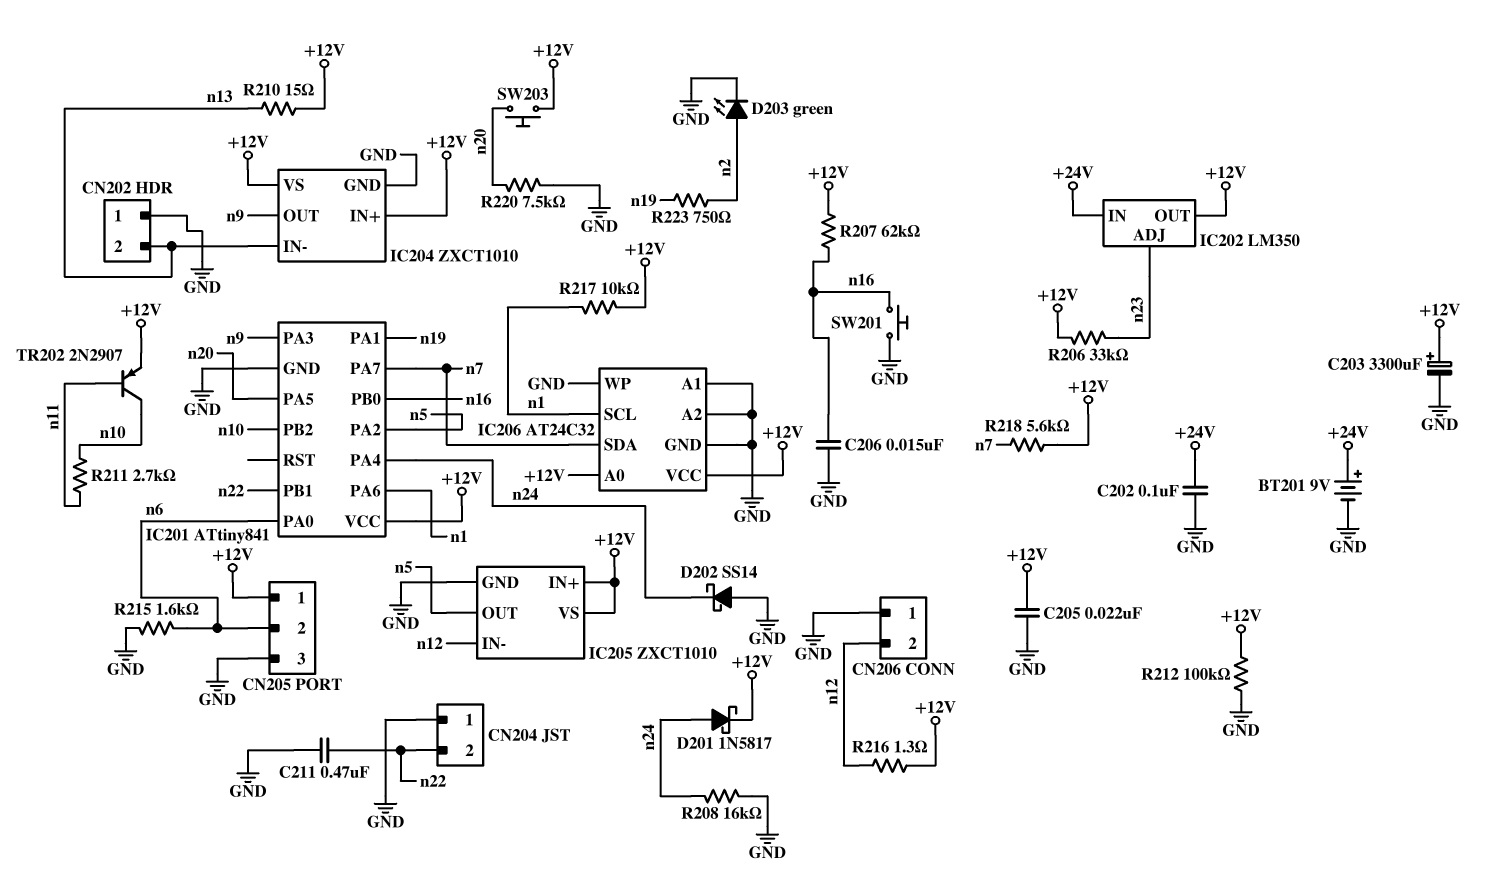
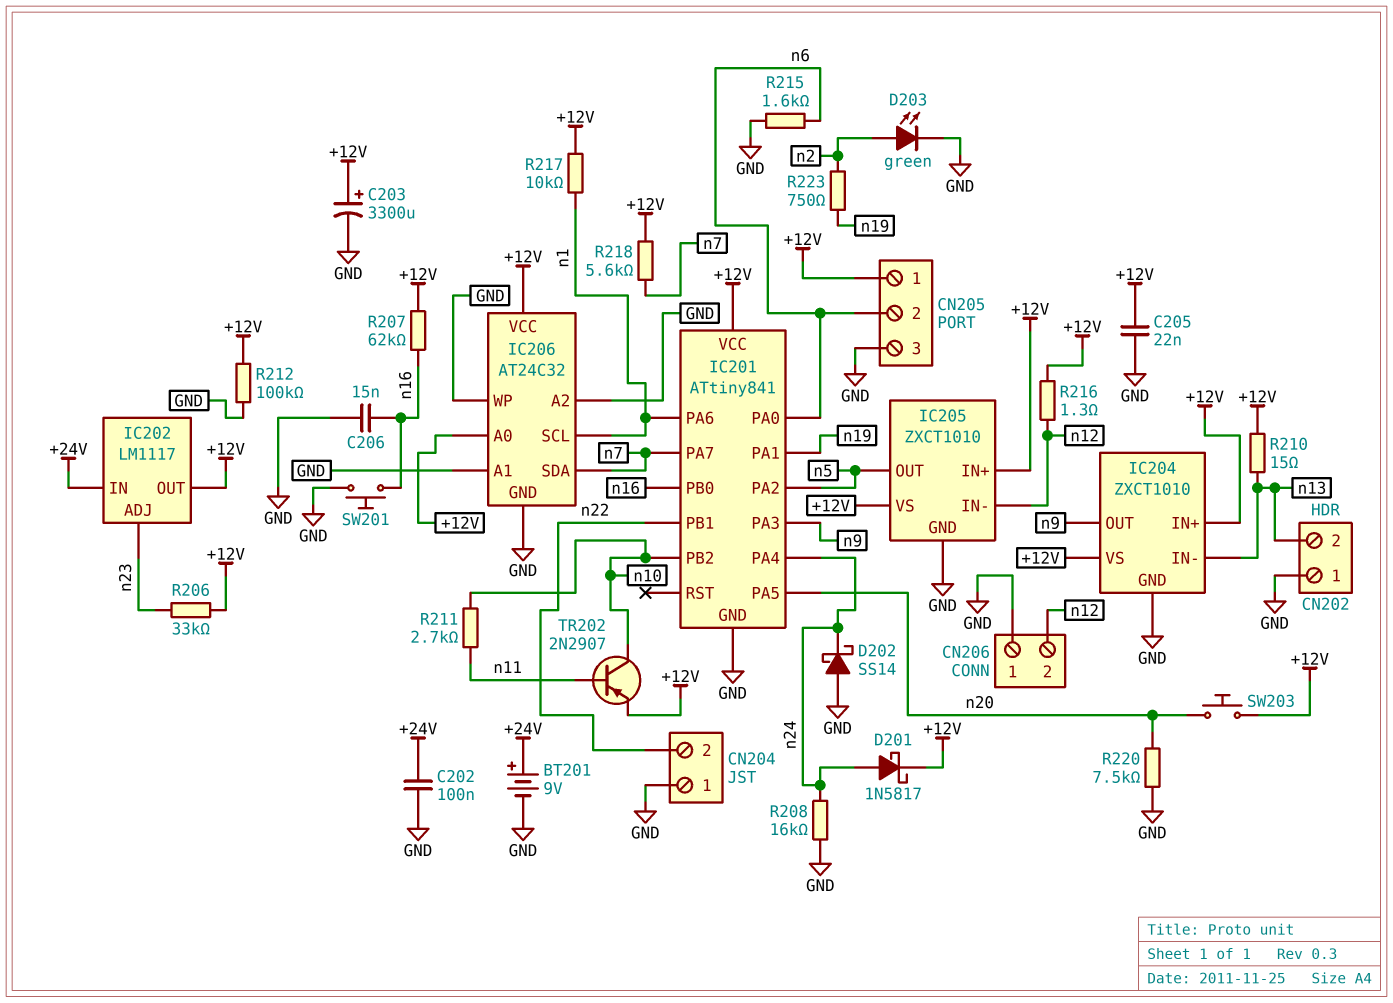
C211: 470nF (GND, n22) -> none
IC202: LM350 -> LM1117

